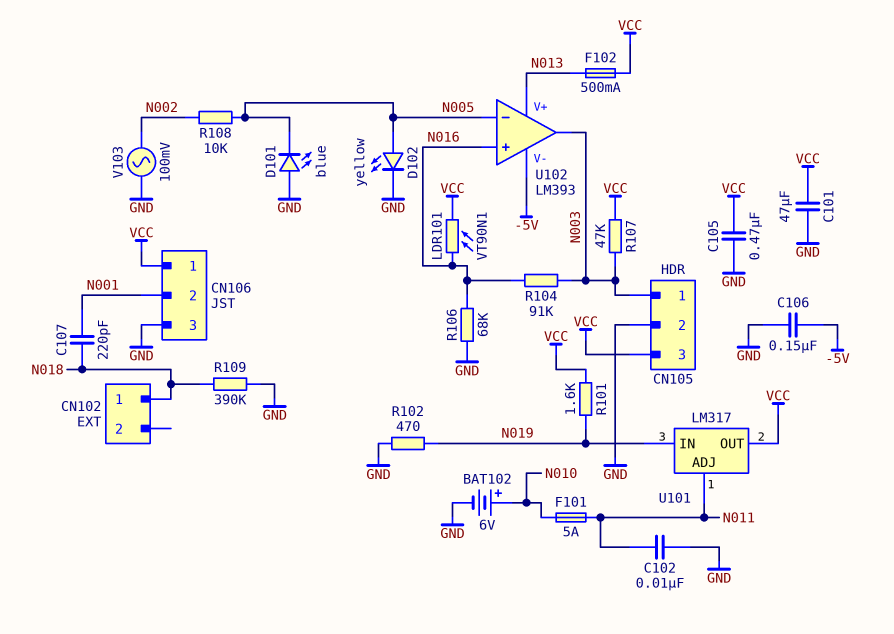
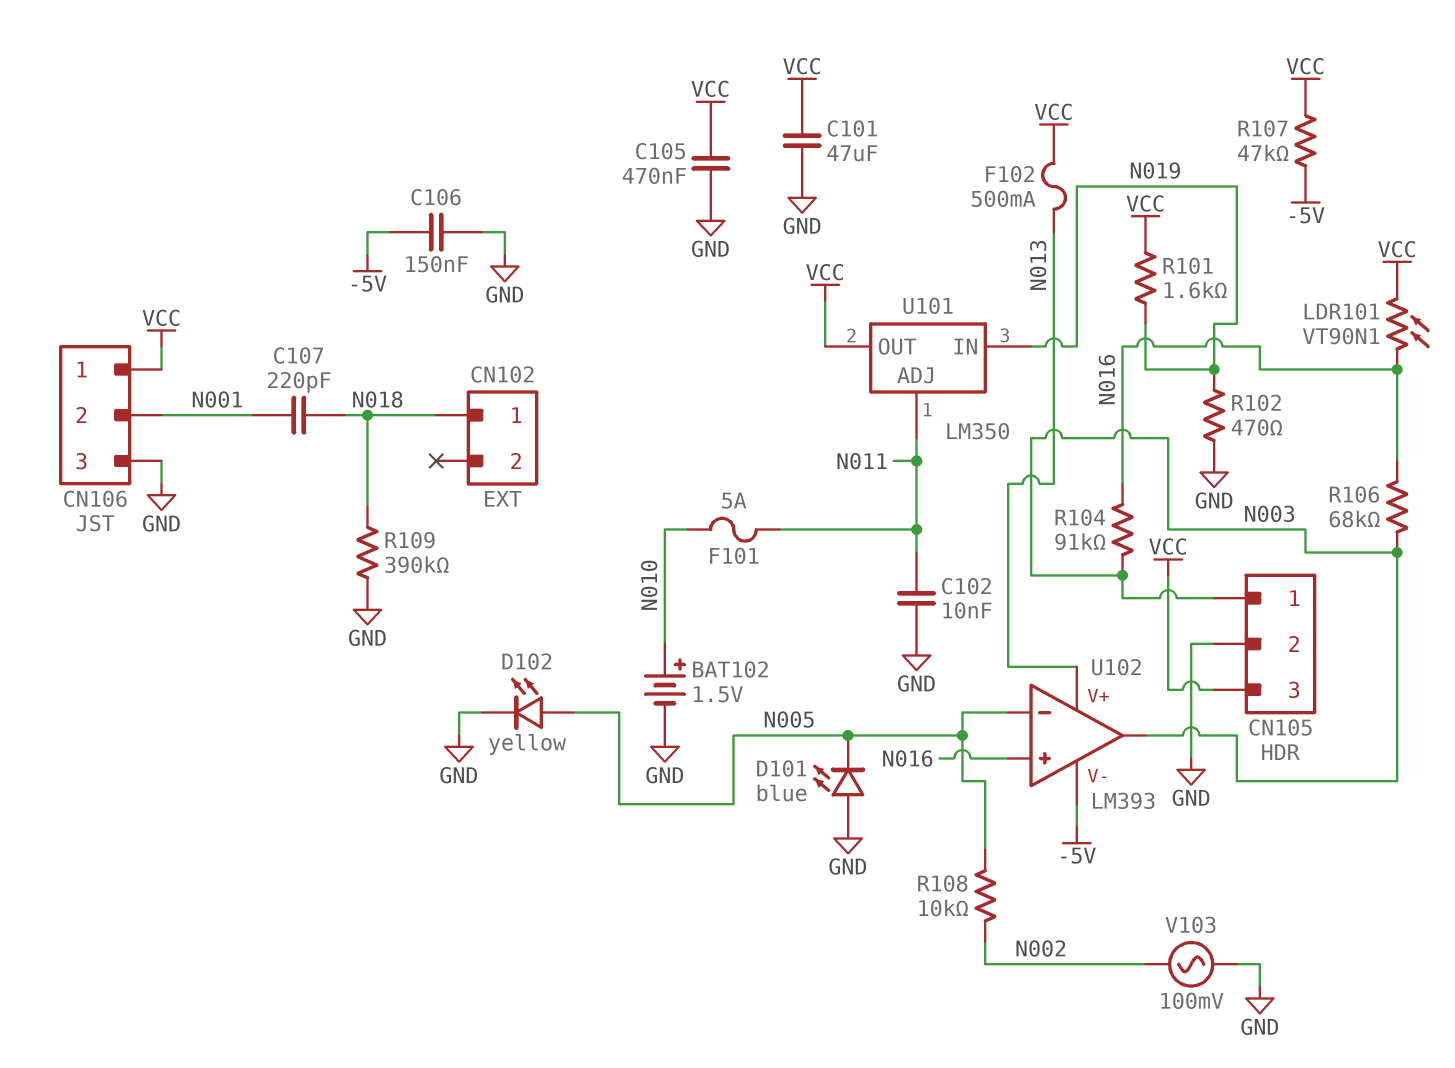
BAT102: 6V (plus N010, minus GND) -> 1.5V (plus N010, minus GND)
R106: 68k (GND, N016) -> 68k (N003, N016)
R107: 47k (N003, VCC) -> 47k (-5V, VCC)
U101: LM317 -> LM350

